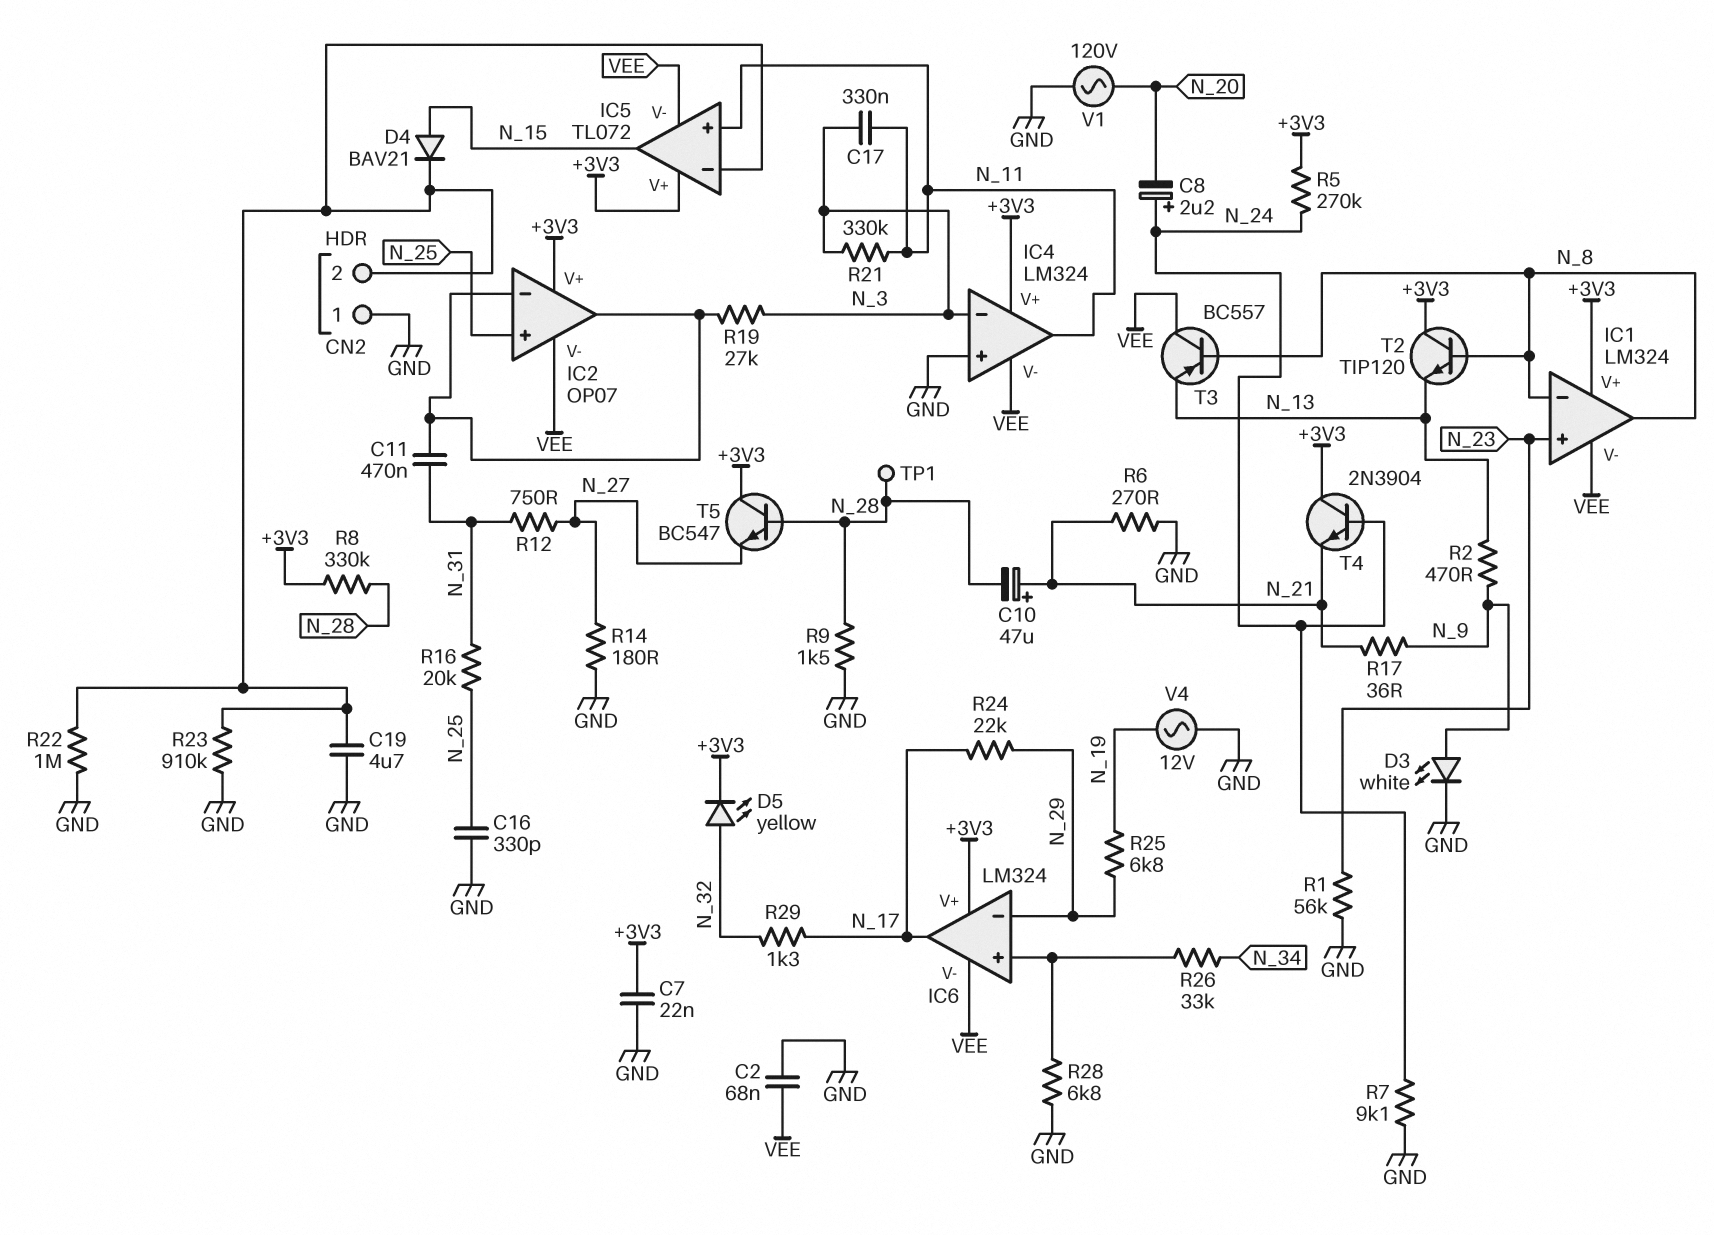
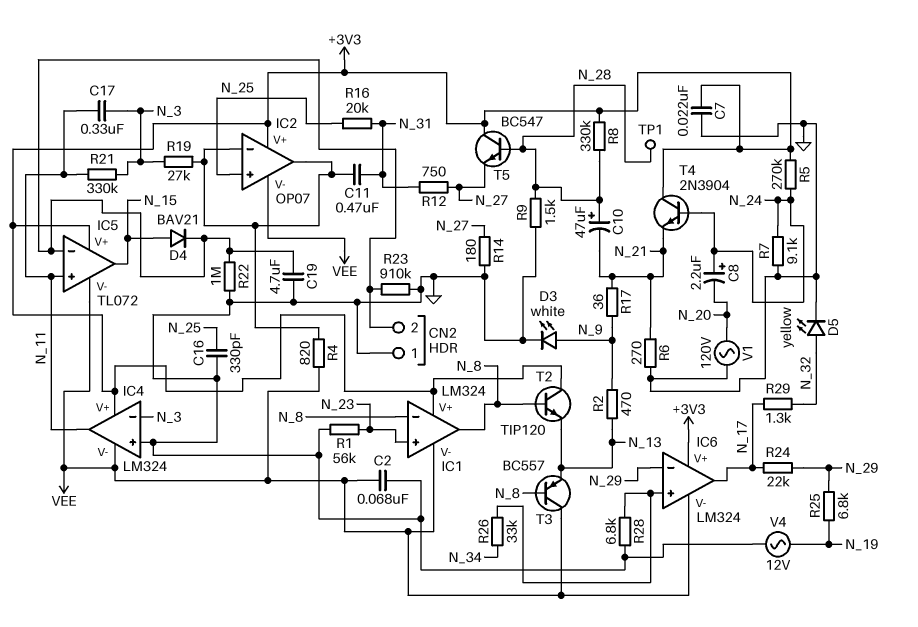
C10: 47uF (plus N_21, minus N_28) -> 47uF (plus N_28, minus N_21)
D5: LED yellow (A N_32, K +3V3) -> LED yellow (A N_32, K GND)
R4: none -> 820 (IC2/in-, VEE)

